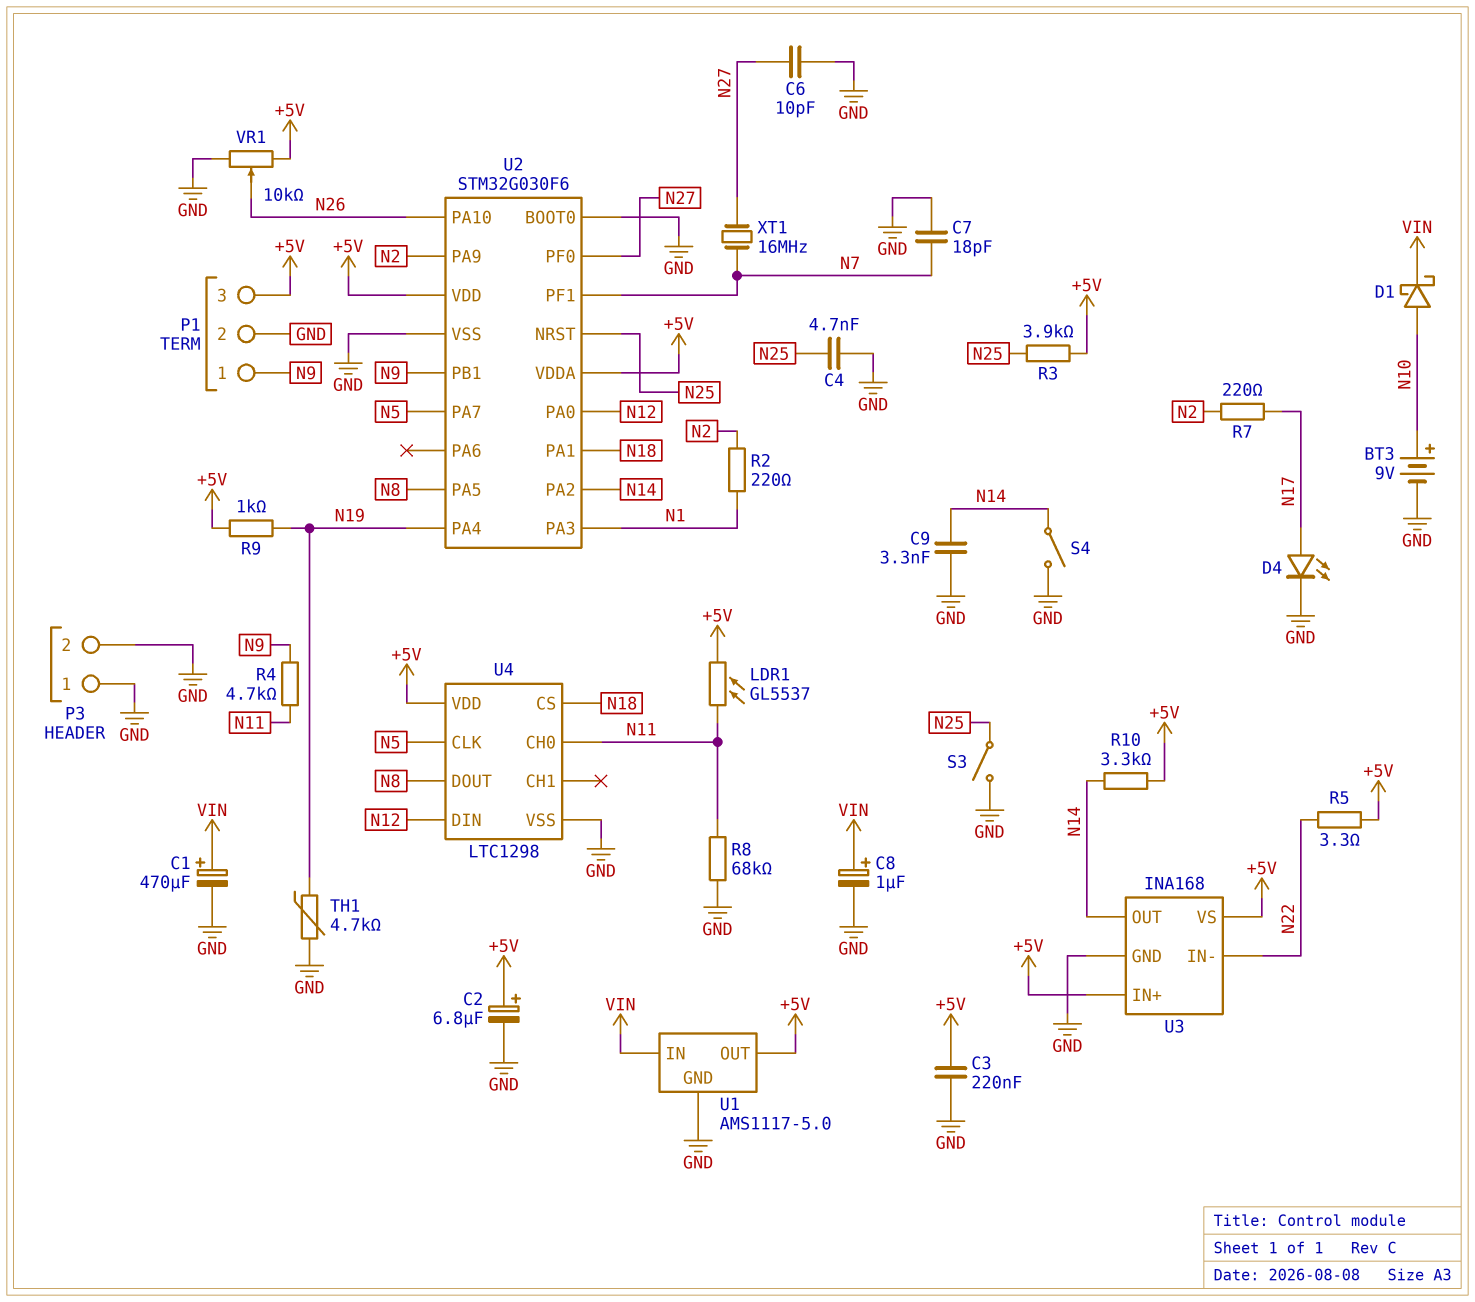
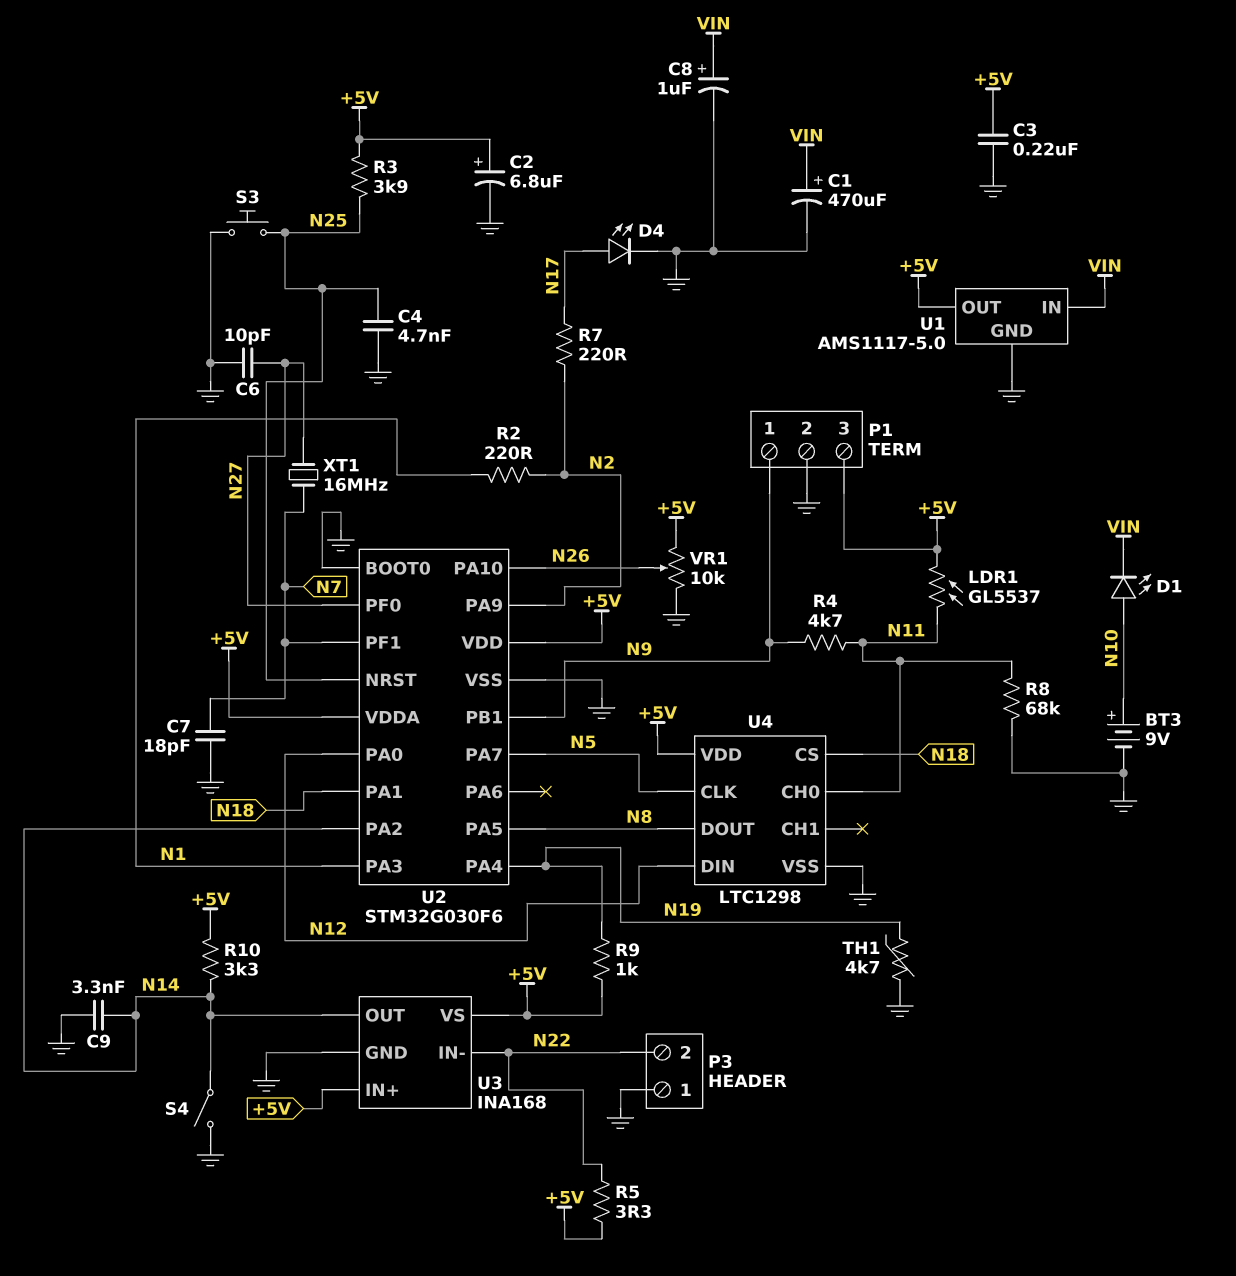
D1: schottky (A N10, K VIN) -> LED (A N10, K VIN)
P3 pin 2: GND -> N22
S3: switch (GND, N25) -> button (GND, N25)

